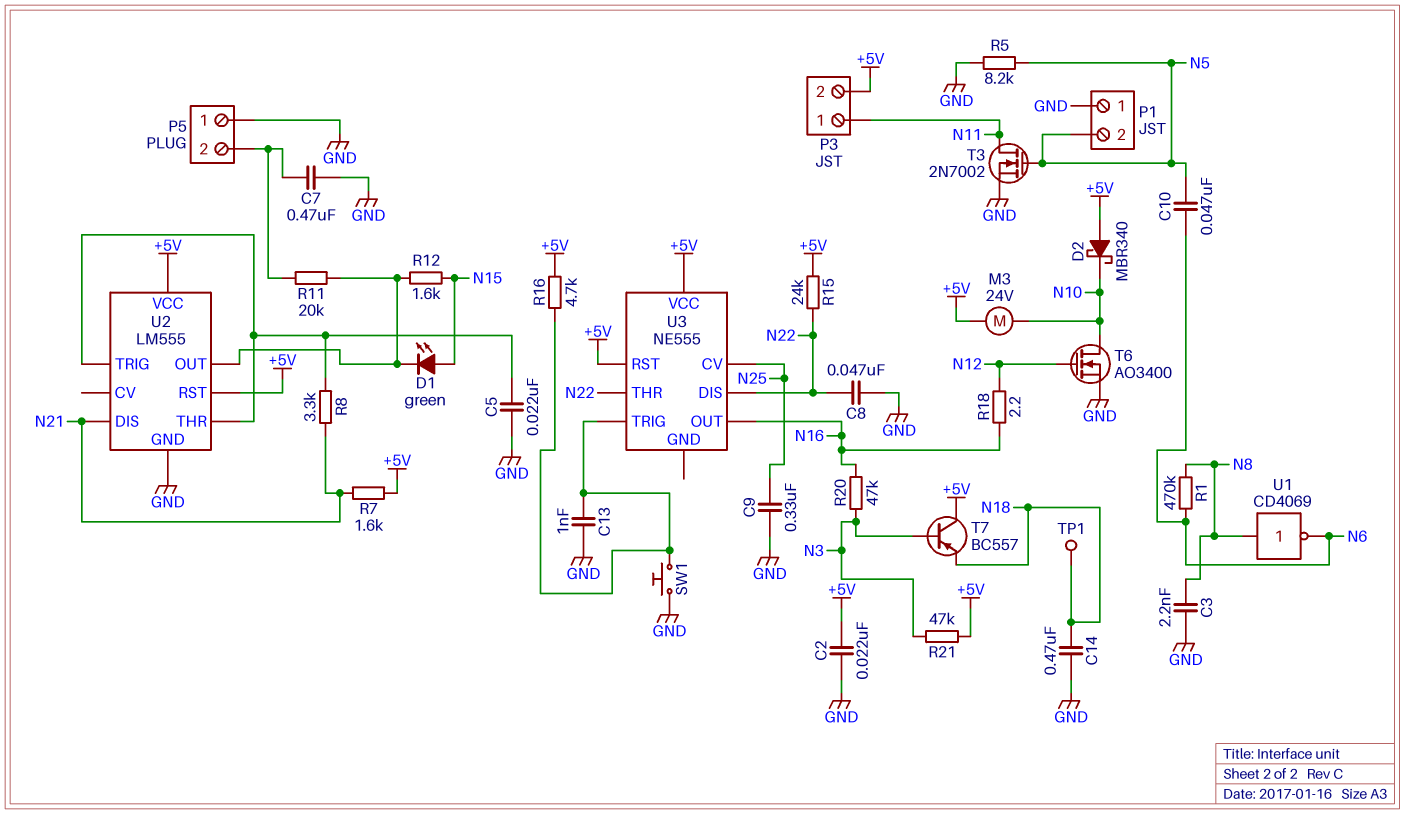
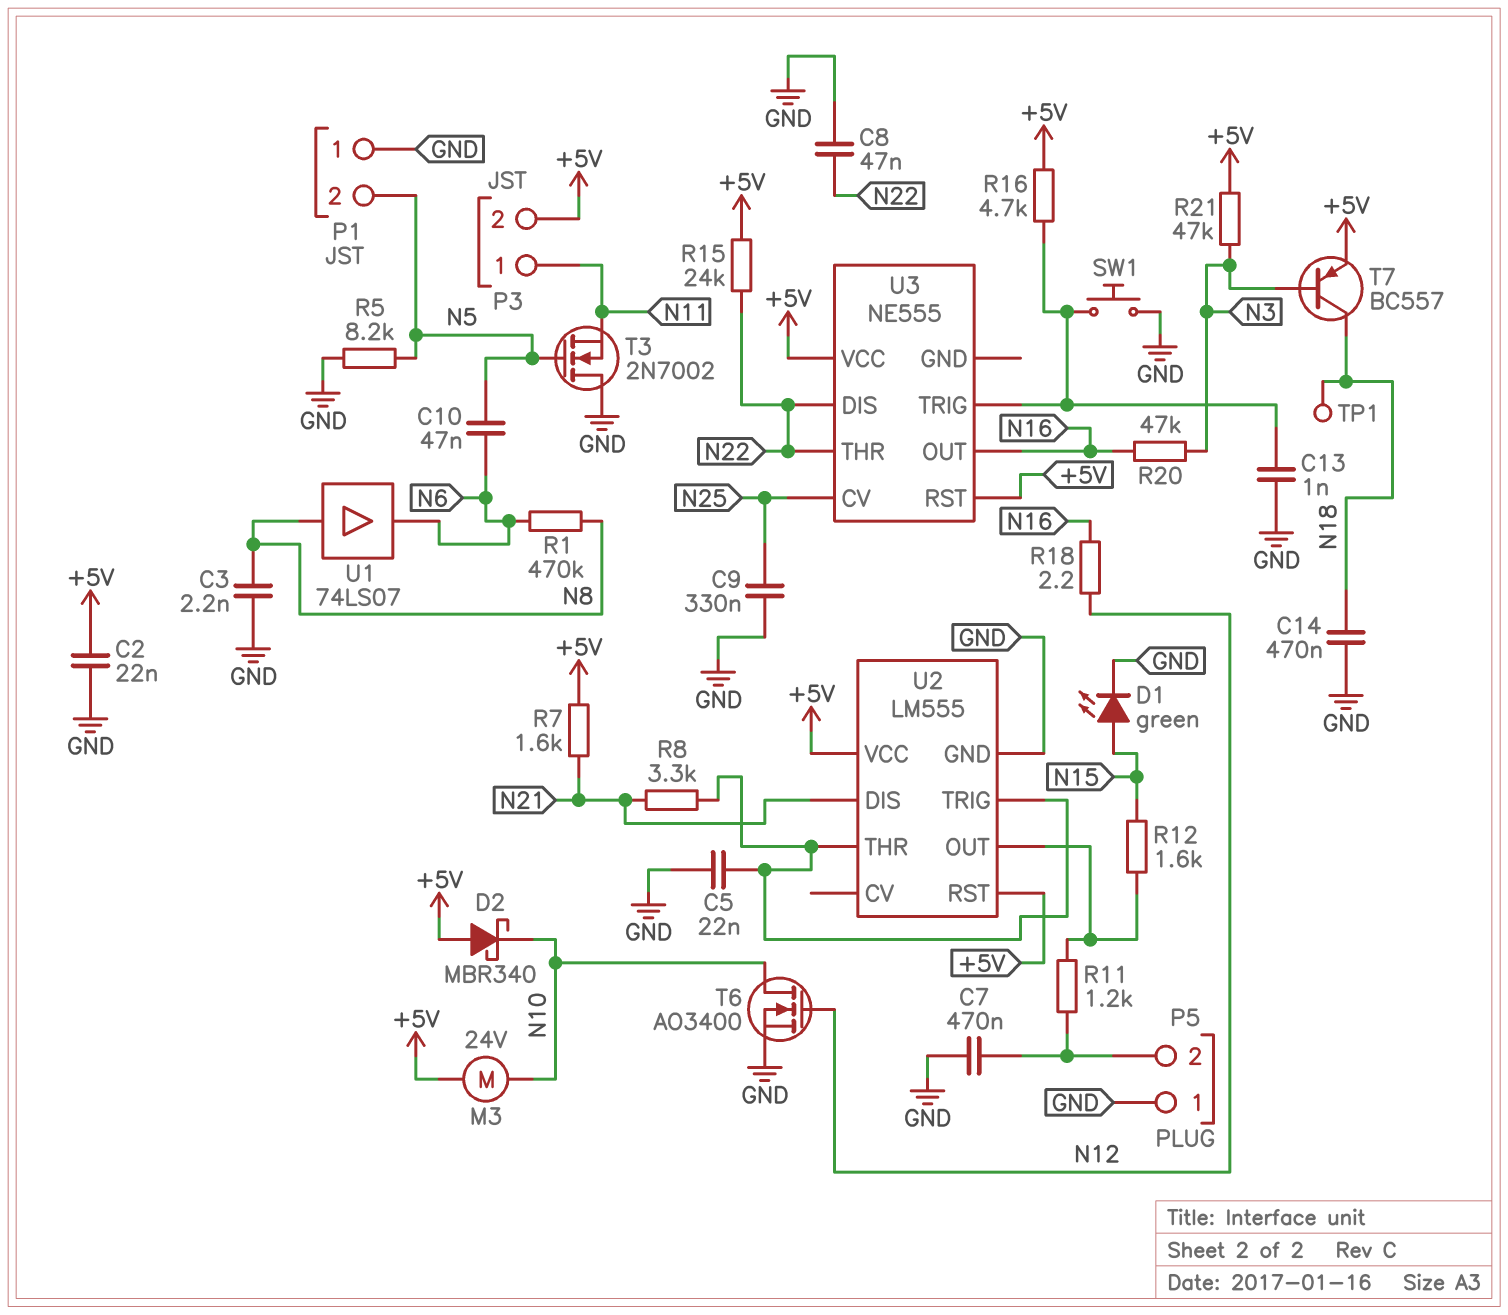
D1: LED green (A N15, K U2/OUT) -> LED green (A N15, K GND)
R11: 20k (P5/2, U2/OUT) -> 1.2k (P5/2, U2/OUT)
T3: NMOS 2N7002 (G N5, D N11, S GND) -> NMOS 2N7002 (G N5, D GND, S N11)
T7: PNP BC557 (B N3, C +5V, E N18) -> PNP BC557 (B N3, C N18, E +5V)
U1: NOT CD4069 (in N8, out N6) -> buffer 74LS07 (in N8, out N6)

